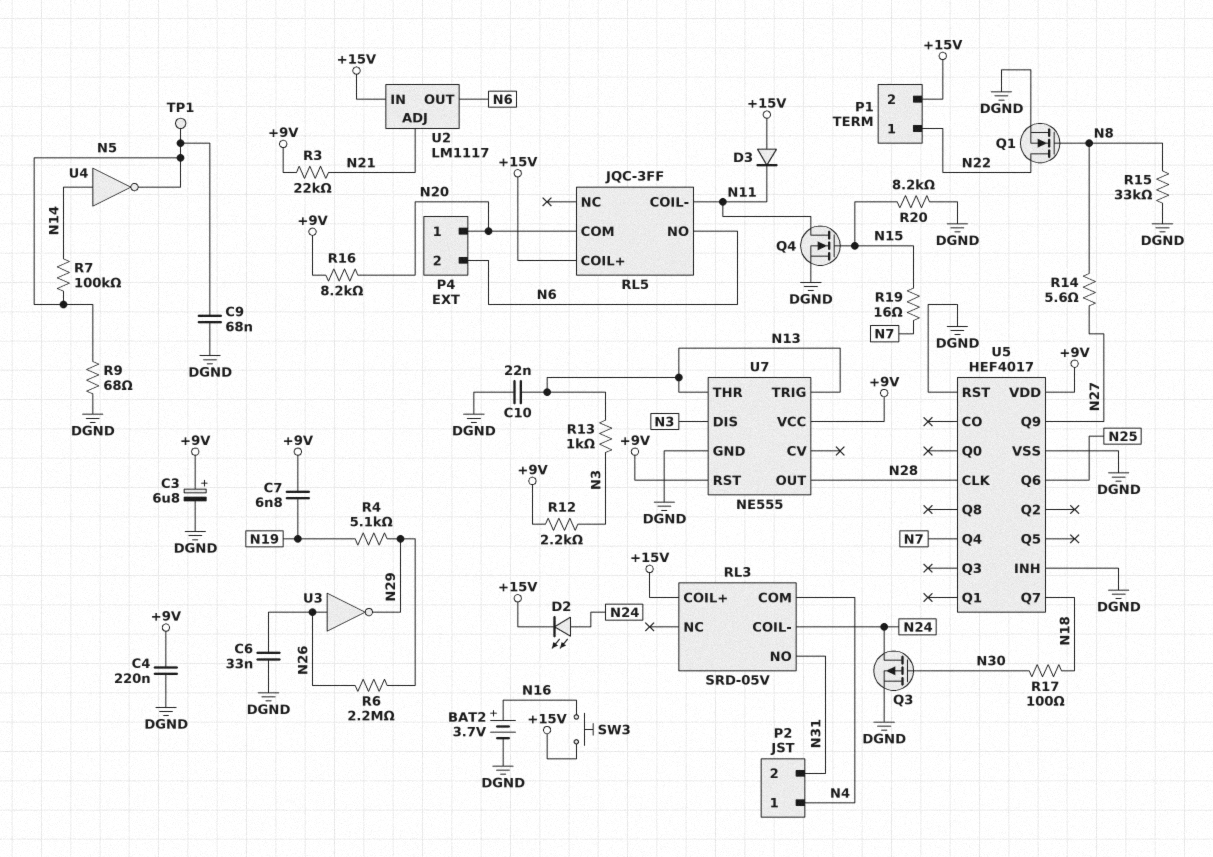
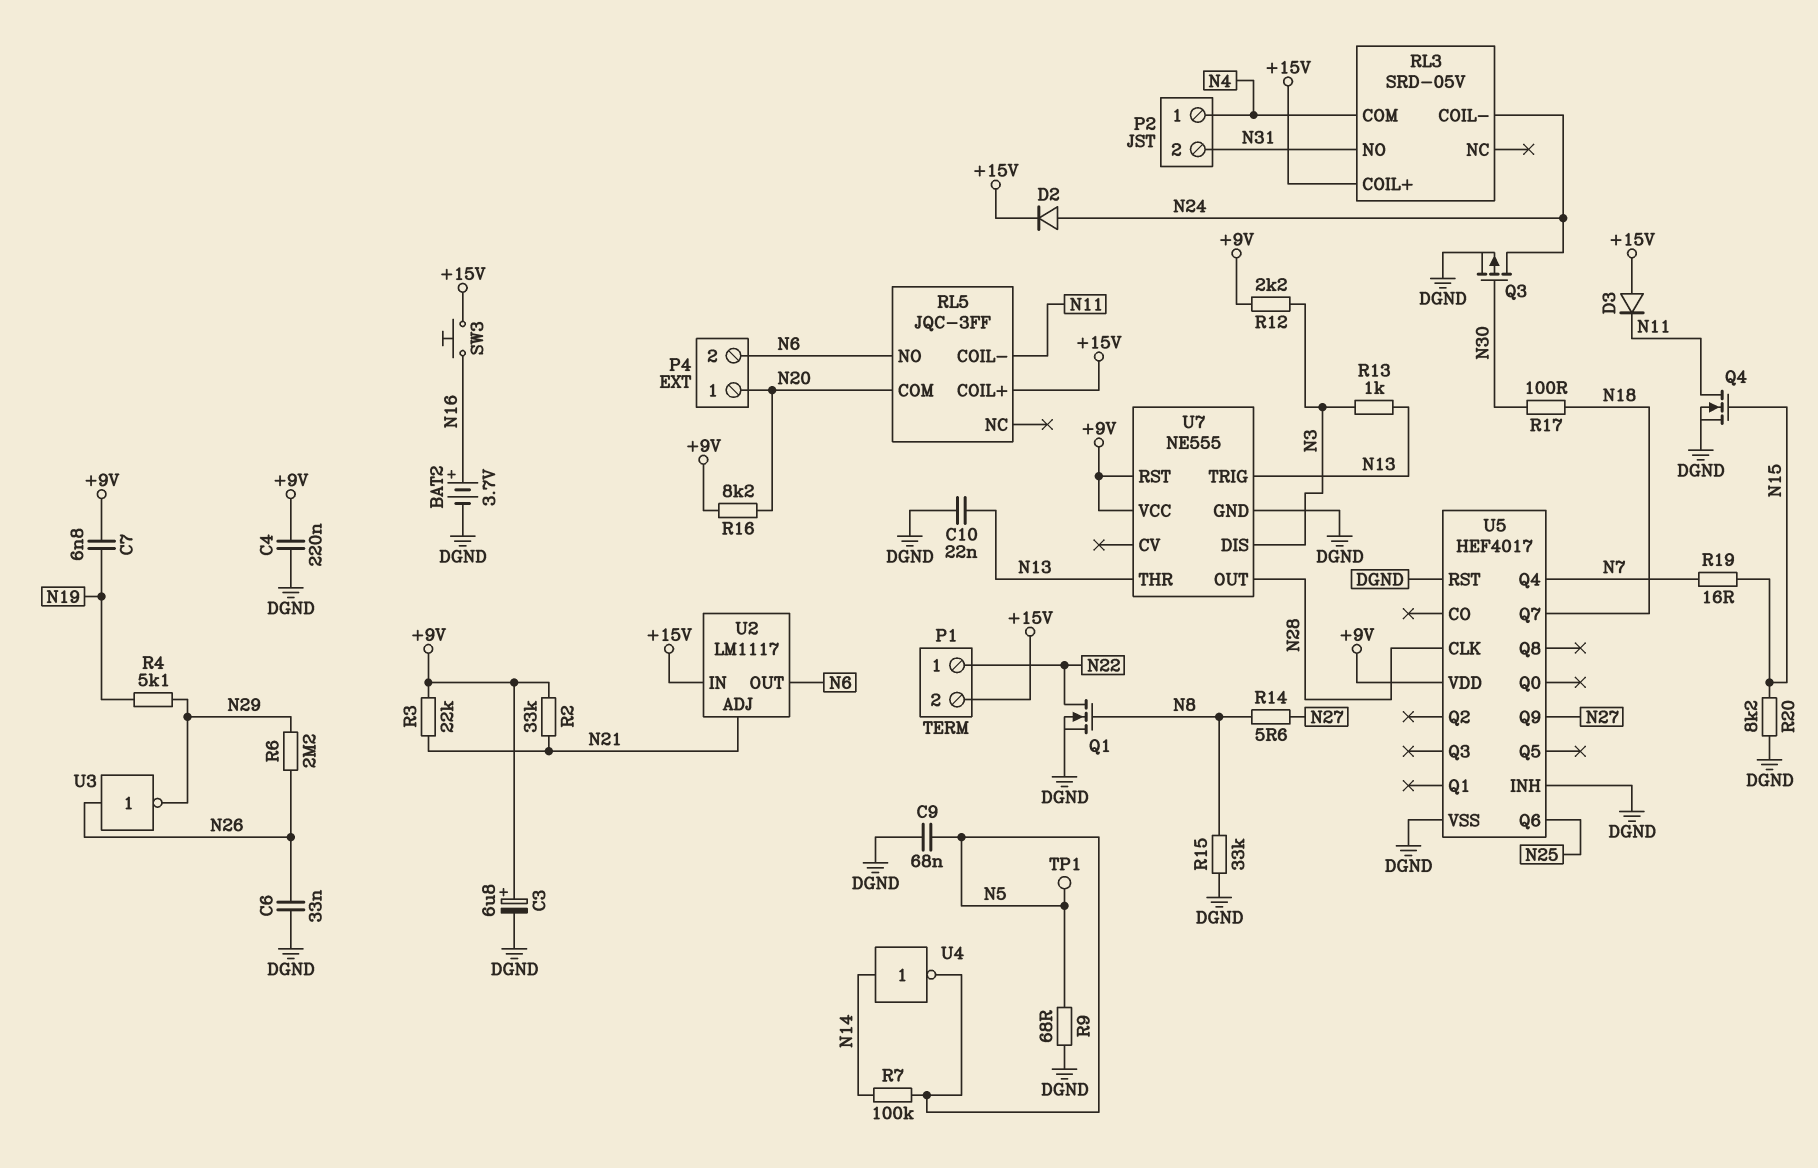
D2: LED (A N24, K +15V) -> diode (A N24, K +15V)
R2: none -> 33k (+9V, N21)

